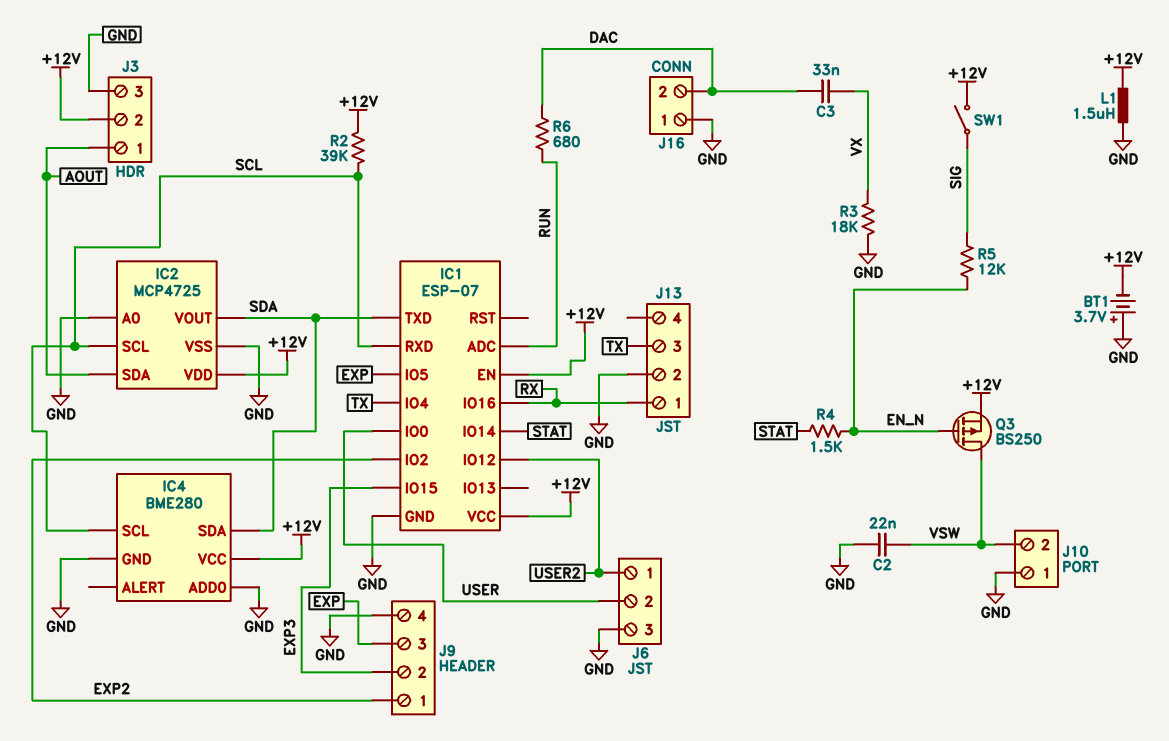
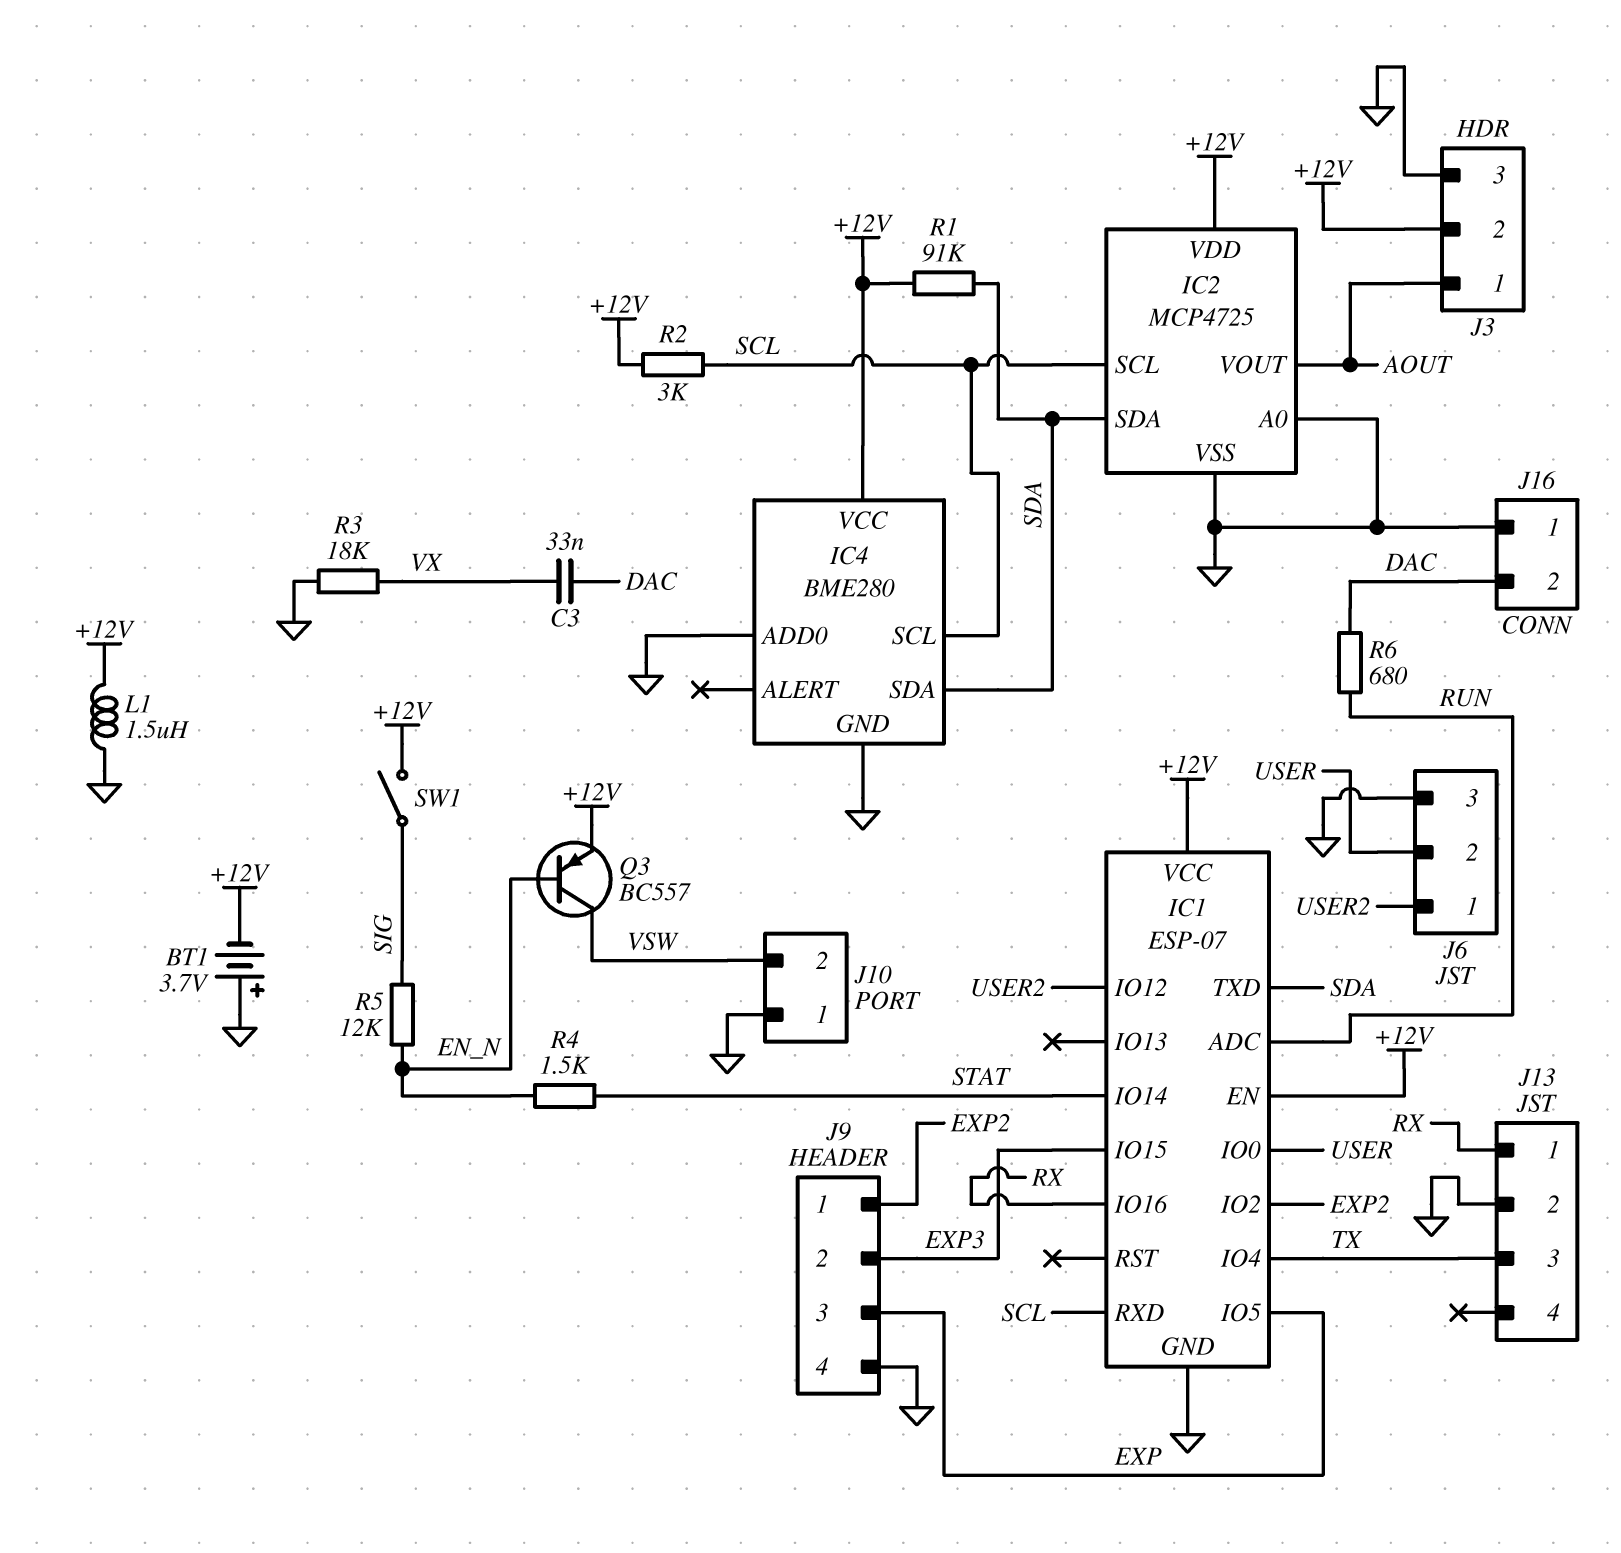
C2: 22nF (GND, VSW) -> none
IC2 pin SDA: AOUT -> SDA
IC2 pin VOUT: SDA -> AOUT
Q3: PMOS BS250 (G EN_N, D VSW, S +12V) -> PNP BC557 (B EN_N, C VSW, E +12V)
R1: none -> 91k (+12V, SDA)
R2: 39k (+12V, SCL) -> 3k (+12V, SCL)

